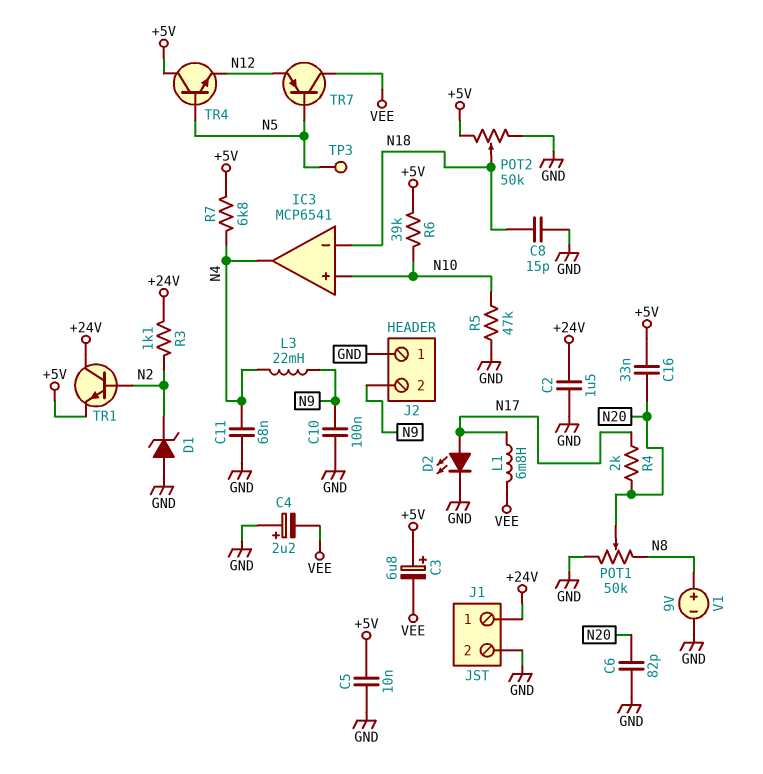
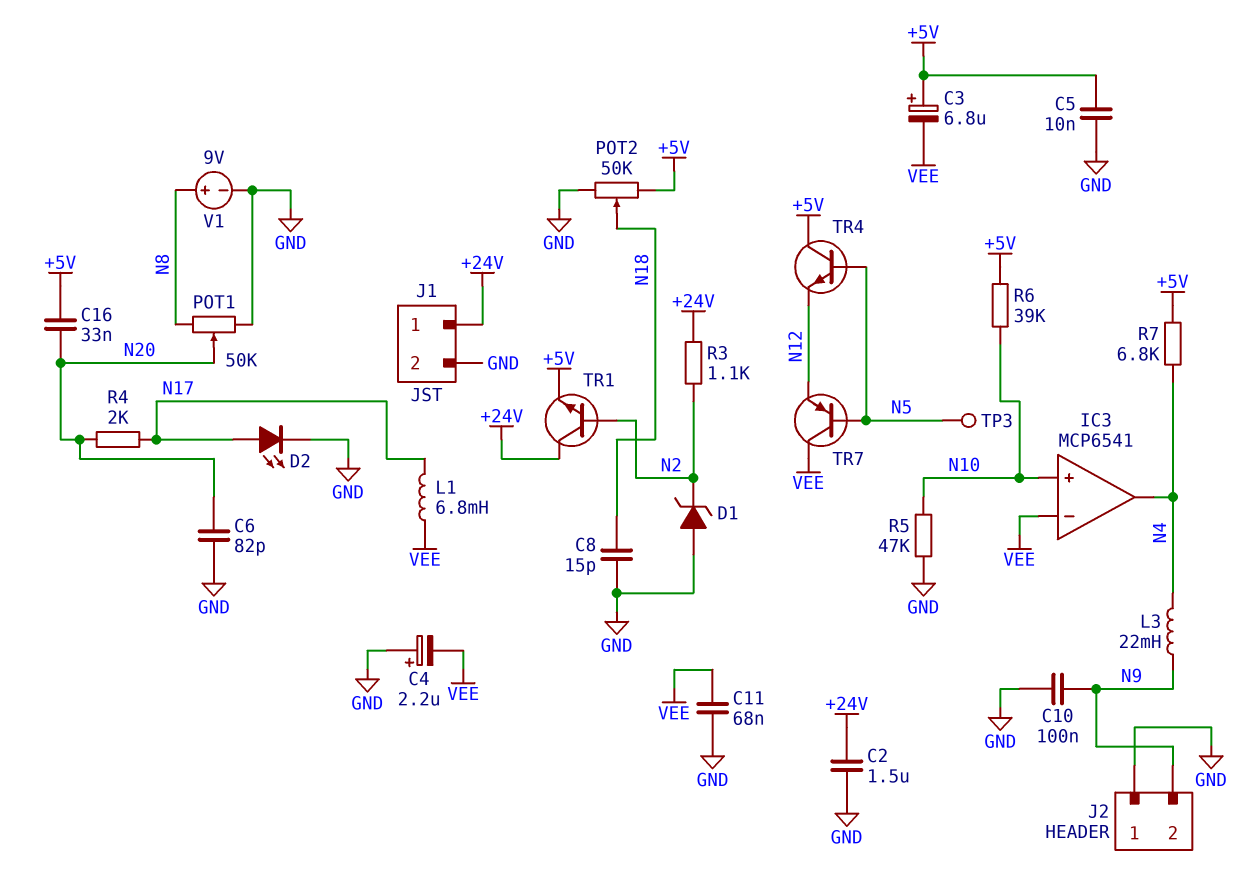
C11: 68nF (GND, N4) -> 68nF (GND, VEE)
IC3 pin in-: N18 -> VEE

